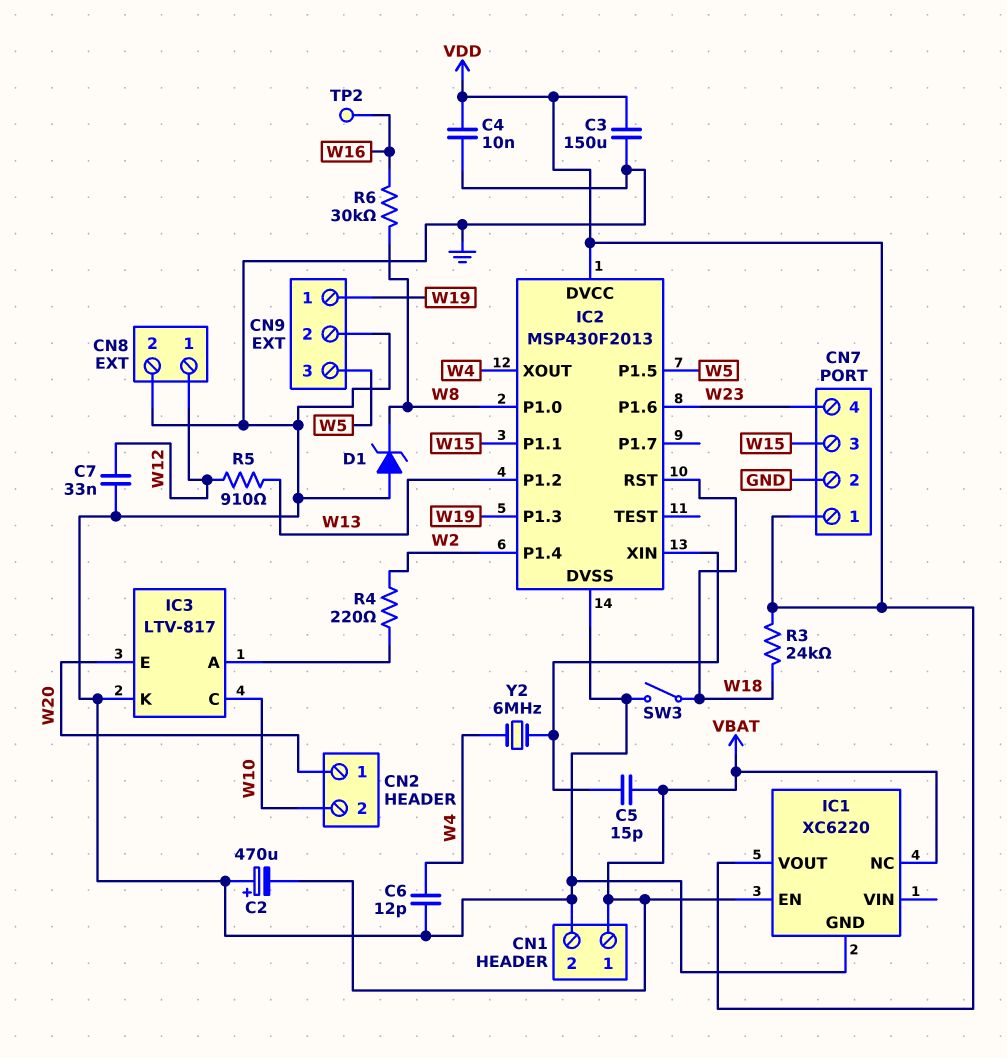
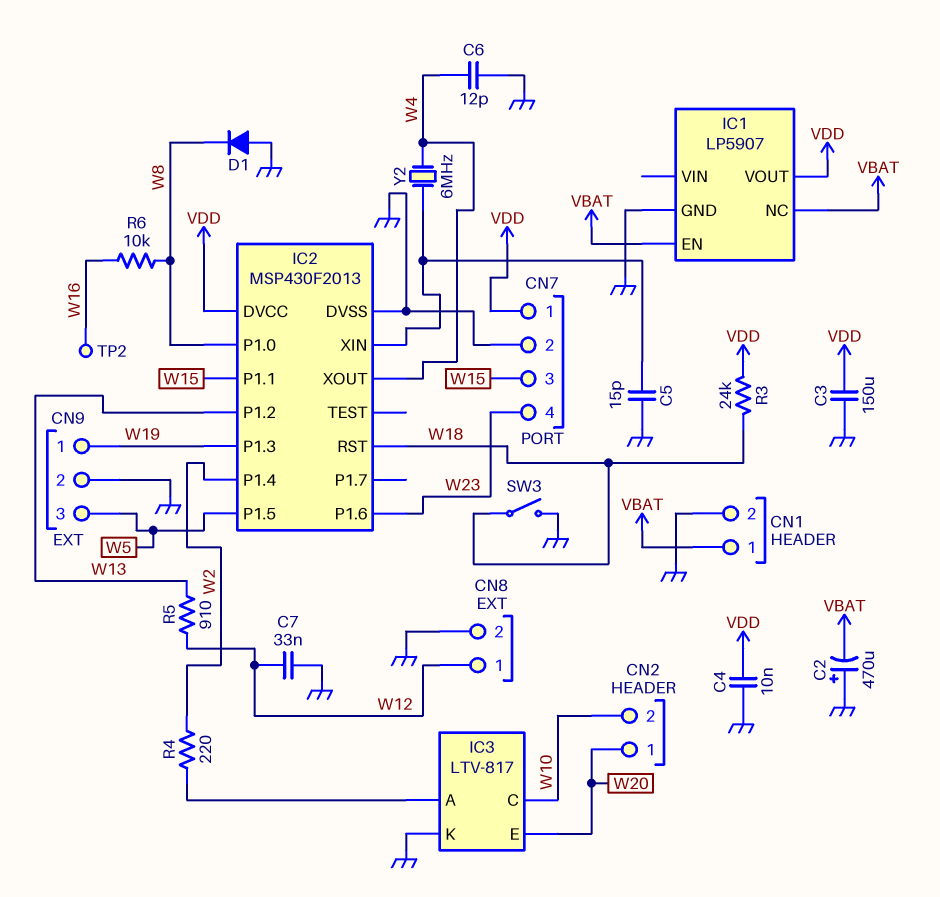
C5: 15pF (IC2/XIN, VBAT) -> 15pF (GND, IC2/XIN)
D1: zener (A GND, K W8) -> diode (A GND, K W8)
IC1: XC6220 -> LP5907
R6: 30k (W8, W16) -> 10k (W8, W16)

